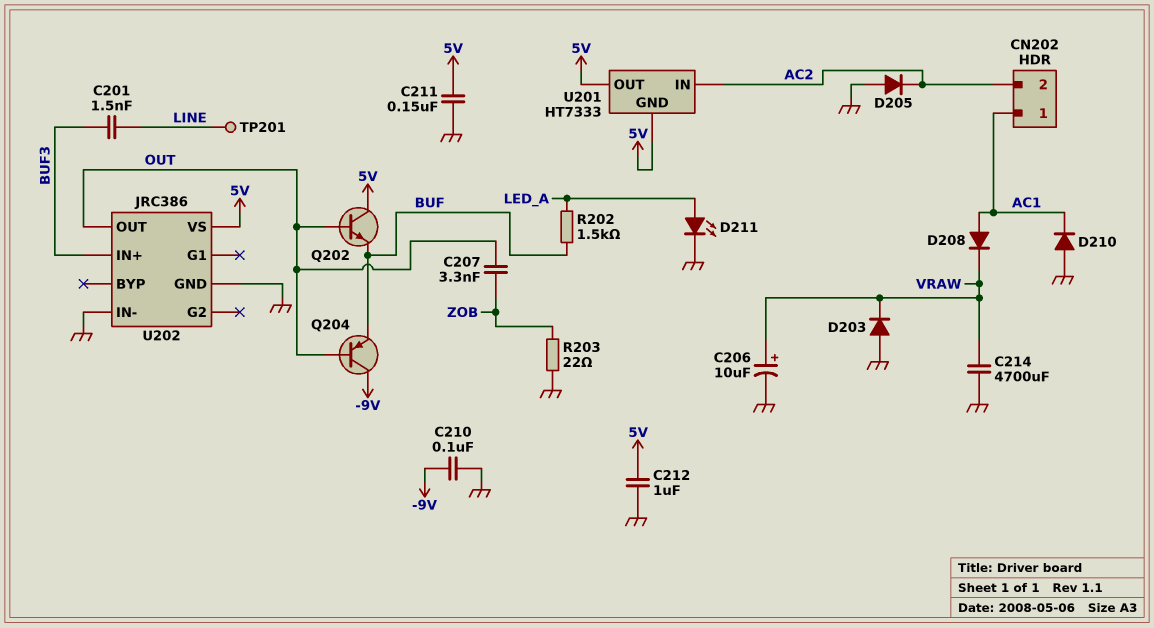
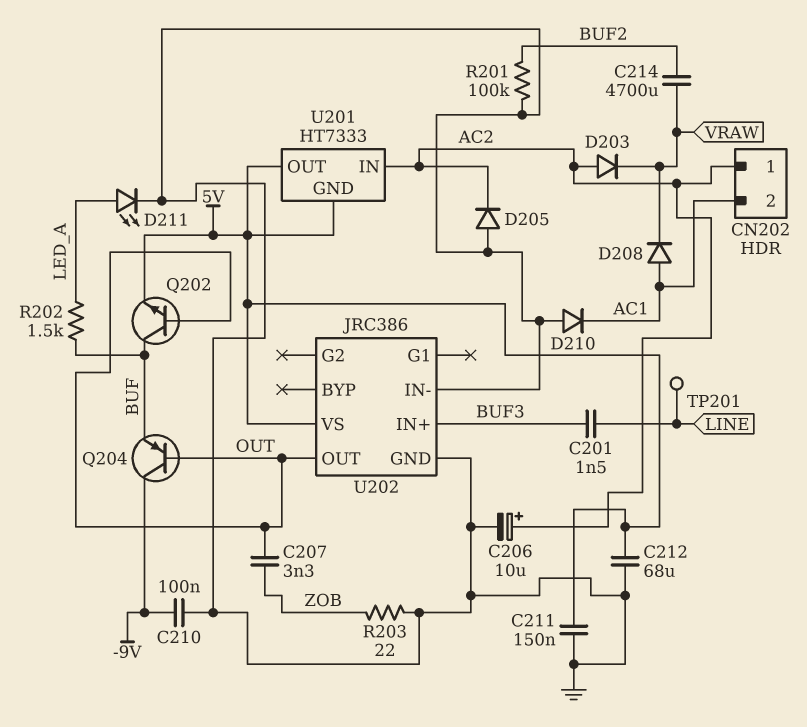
C206: 10uF (plus VRAW, minus GND) -> 10uF (plus AC2, minus GND)
C212: 1uF (5V, GND) -> 68uF (5V, GND)
C214: 4700uF (GND, VRAW) -> 4700uF (BUF2, VRAW)
CN202 pin 1: AC1 -> AC2
CN202 pin 2: AC2 -> AC1
D203: diode (A GND, K VRAW) -> diode (A AC2, K VRAW)
Q202: NPN (B OUT, C 5V, E BUF) -> NPN (B OUT, C BUF, E 5V)
R201: none -> 100k (BUF2, GND)

